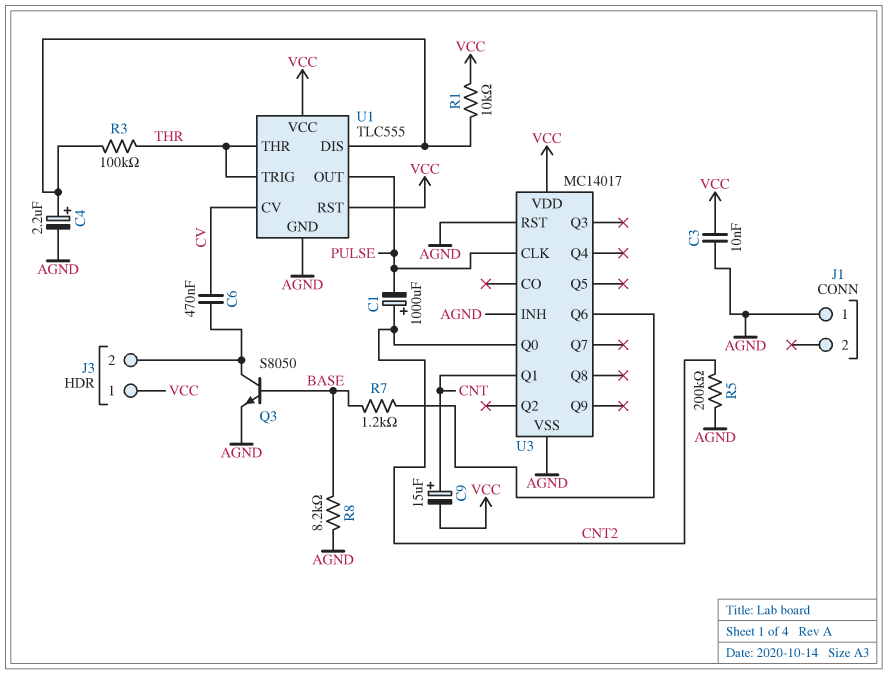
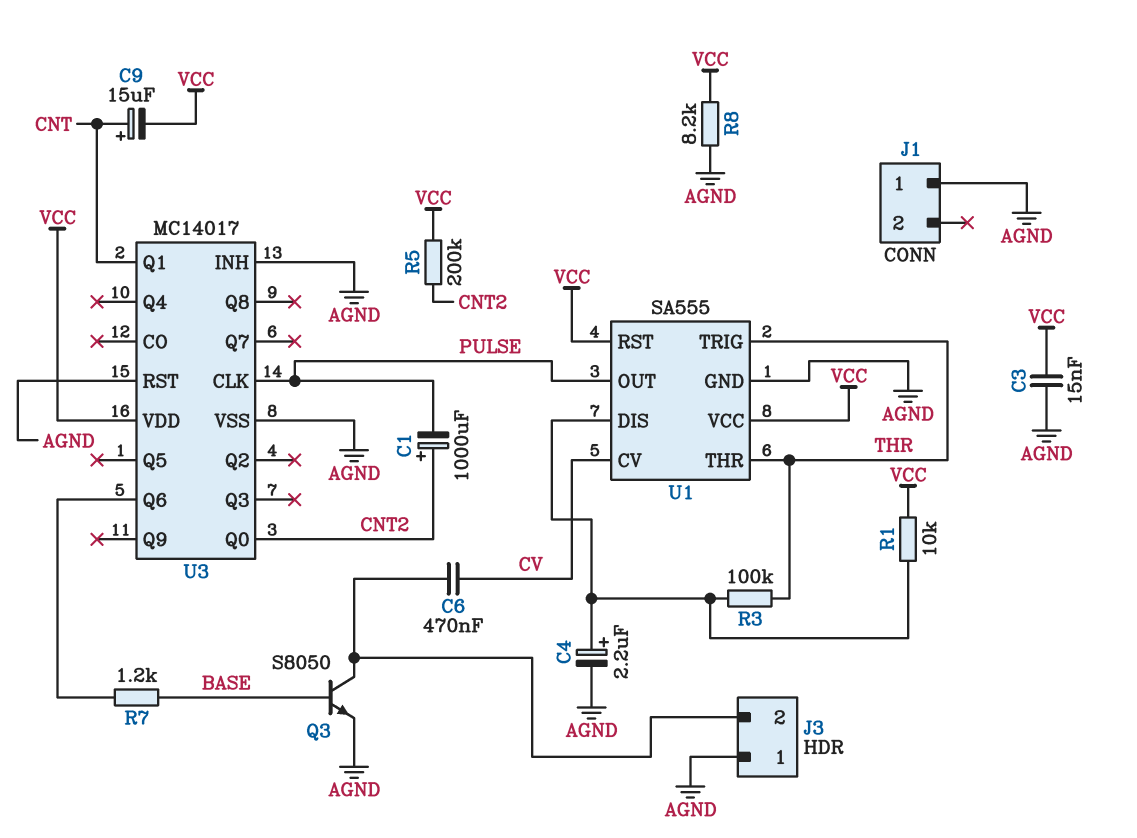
C3: 10nF (AGND, VCC) -> 15nF (AGND, VCC)
J3 pin 1: VCC -> AGND
R5: 200k (AGND, CNT2) -> 200k (CNT2, VCC)
R8: 8.2k (AGND, BASE) -> 8.2k (AGND, VCC)
U1: TLC555 -> SA555

